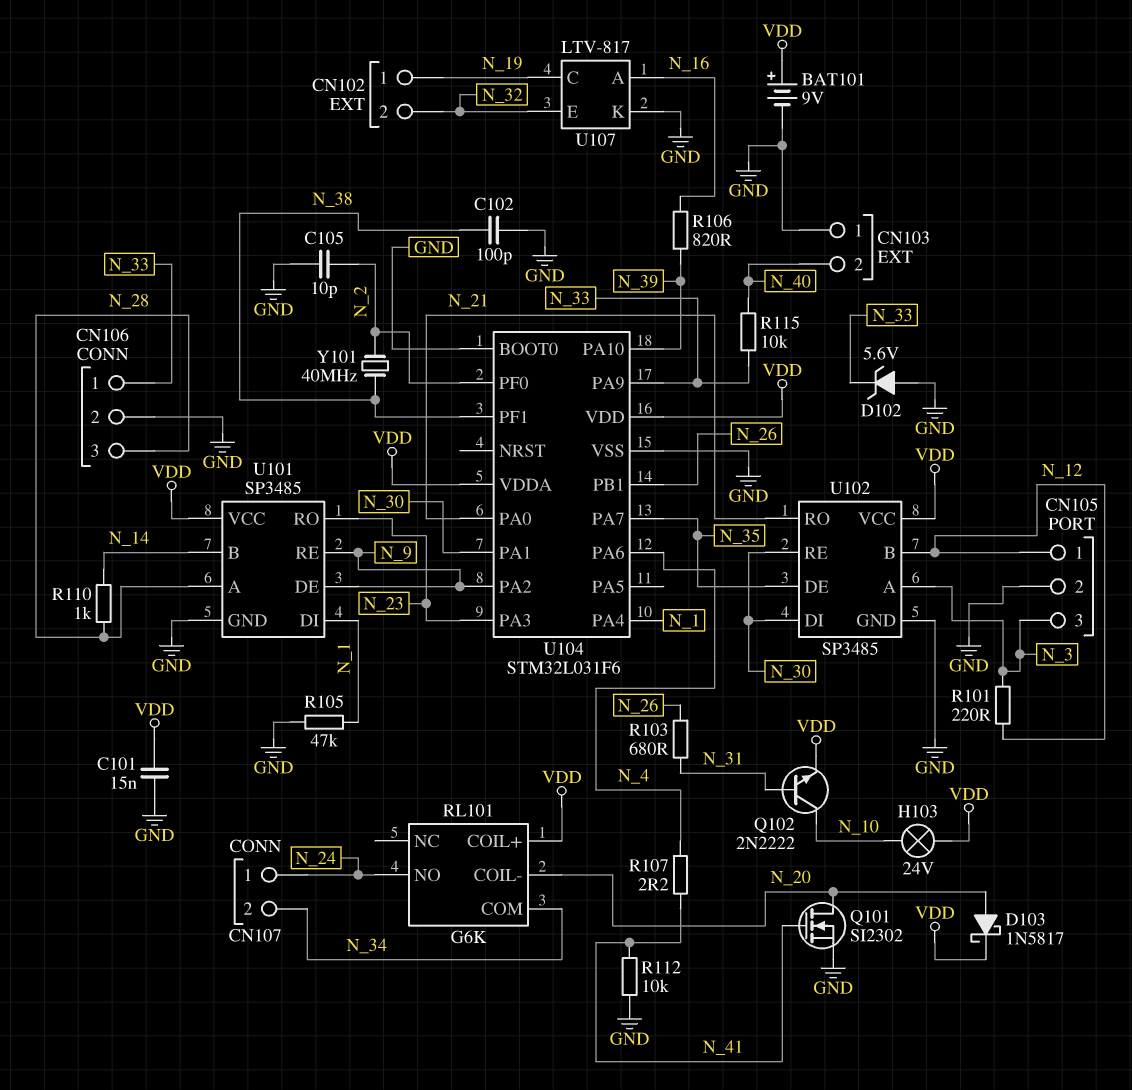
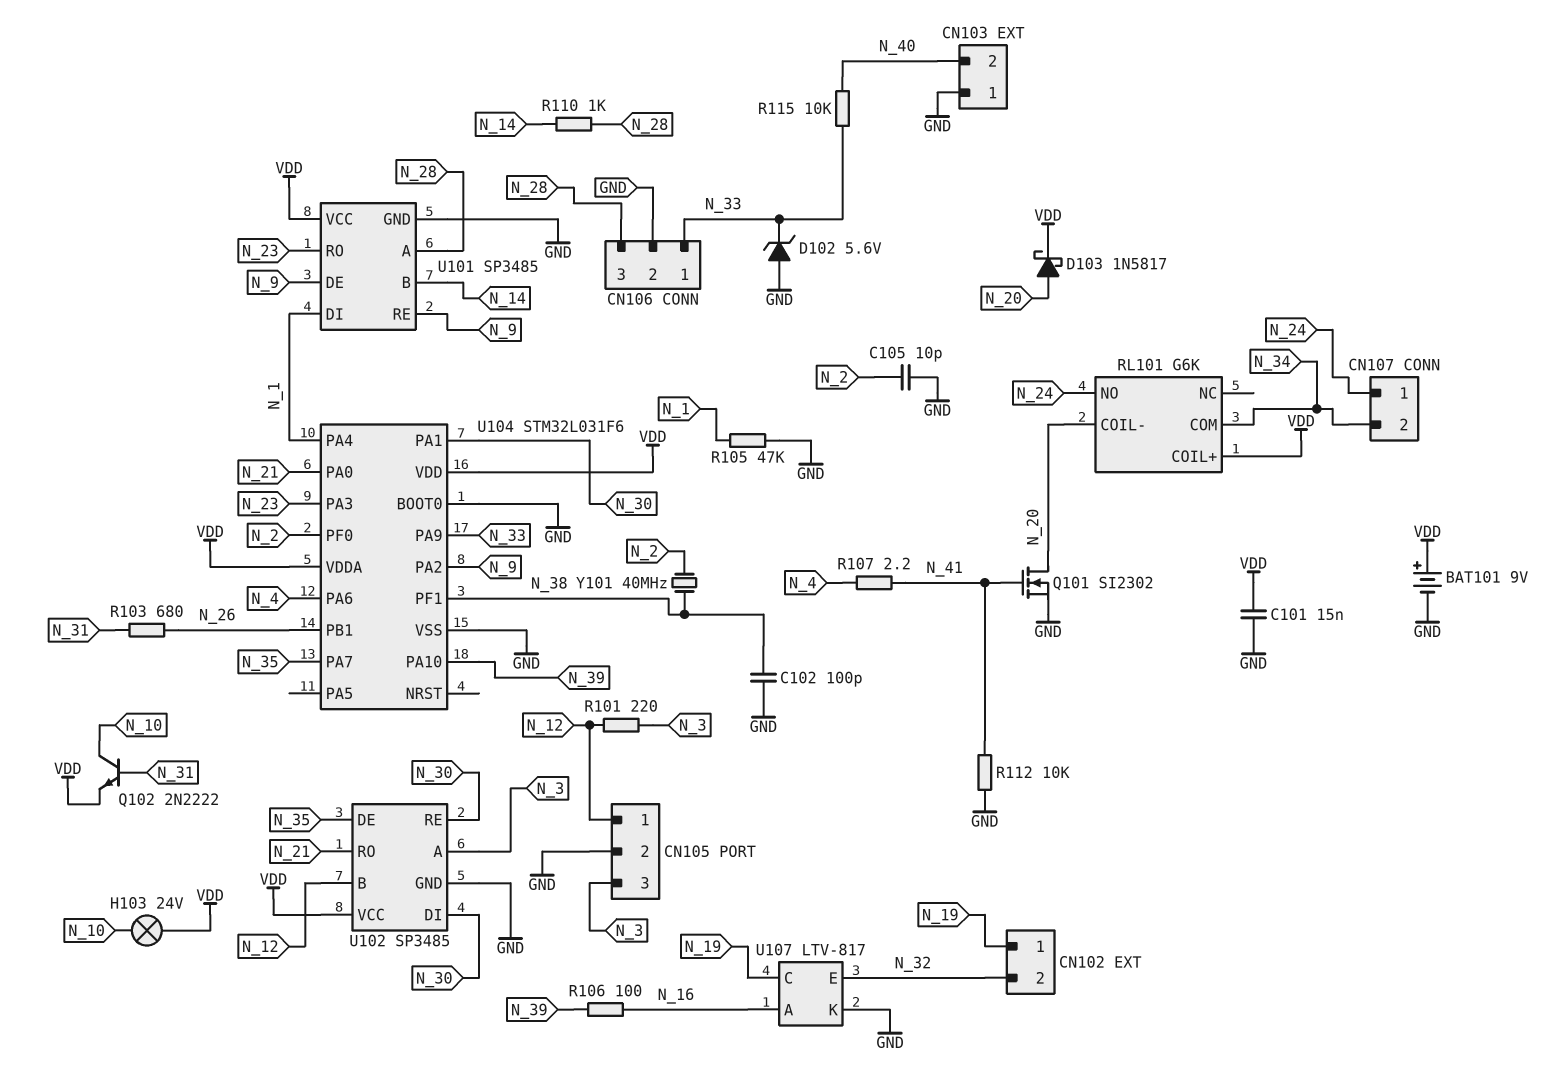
R106: 820 (N_16, N_39) -> 100 (N_16, N_39)

